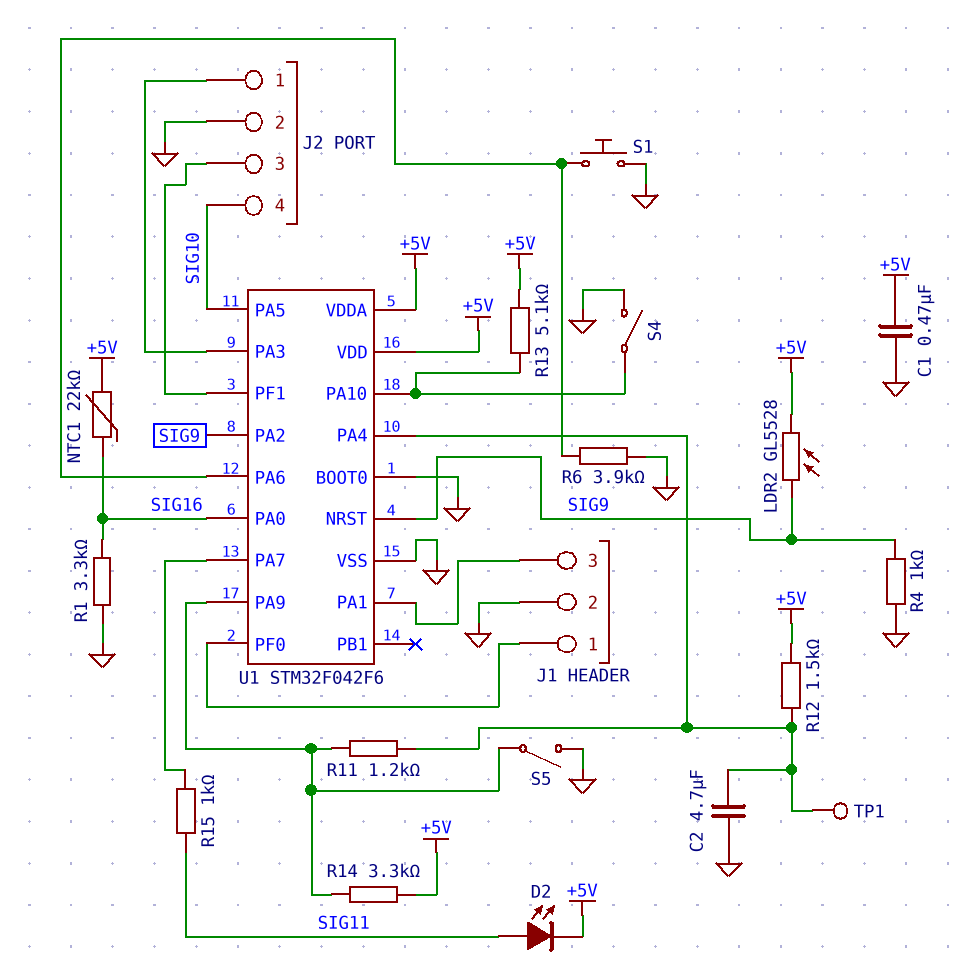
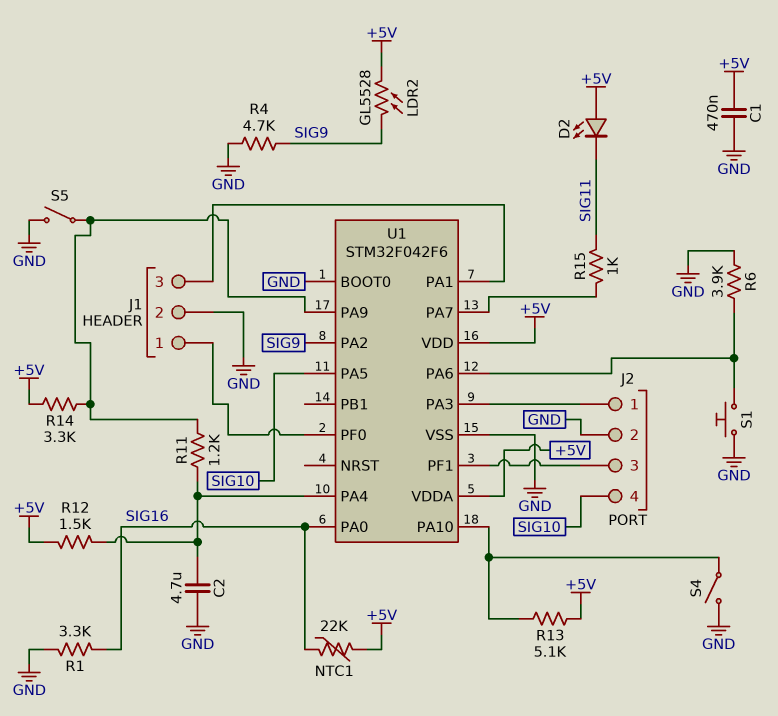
D2: LED (A SIG11, K +5V) -> LED (A +5V, K SIG11)
R4: 1k (GND, SIG9) -> 4.7k (GND, SIG9)
TP1: test point (U1/PA4) -> none
U1 pin NRST: SIG9 -> none

